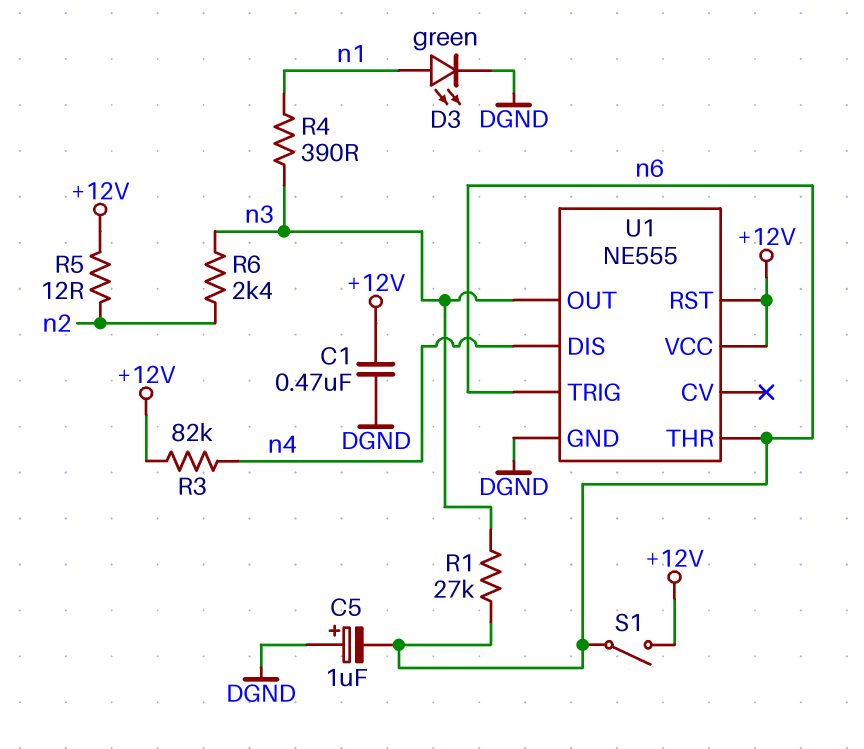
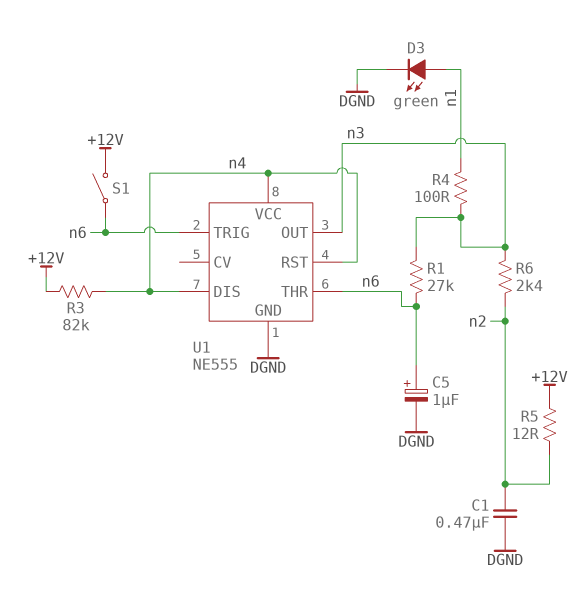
C1: 470nF (+12V, DGND) -> 470nF (DGND, n2)
C5: 1uF (plus DGND, minus n6) -> 1uF (plus n6, minus DGND)
R4: 390 (n1, n3) -> 100 (n1, n3)
U1 pin RST: +12V -> n4
U1 pin VCC: +12V -> n4

